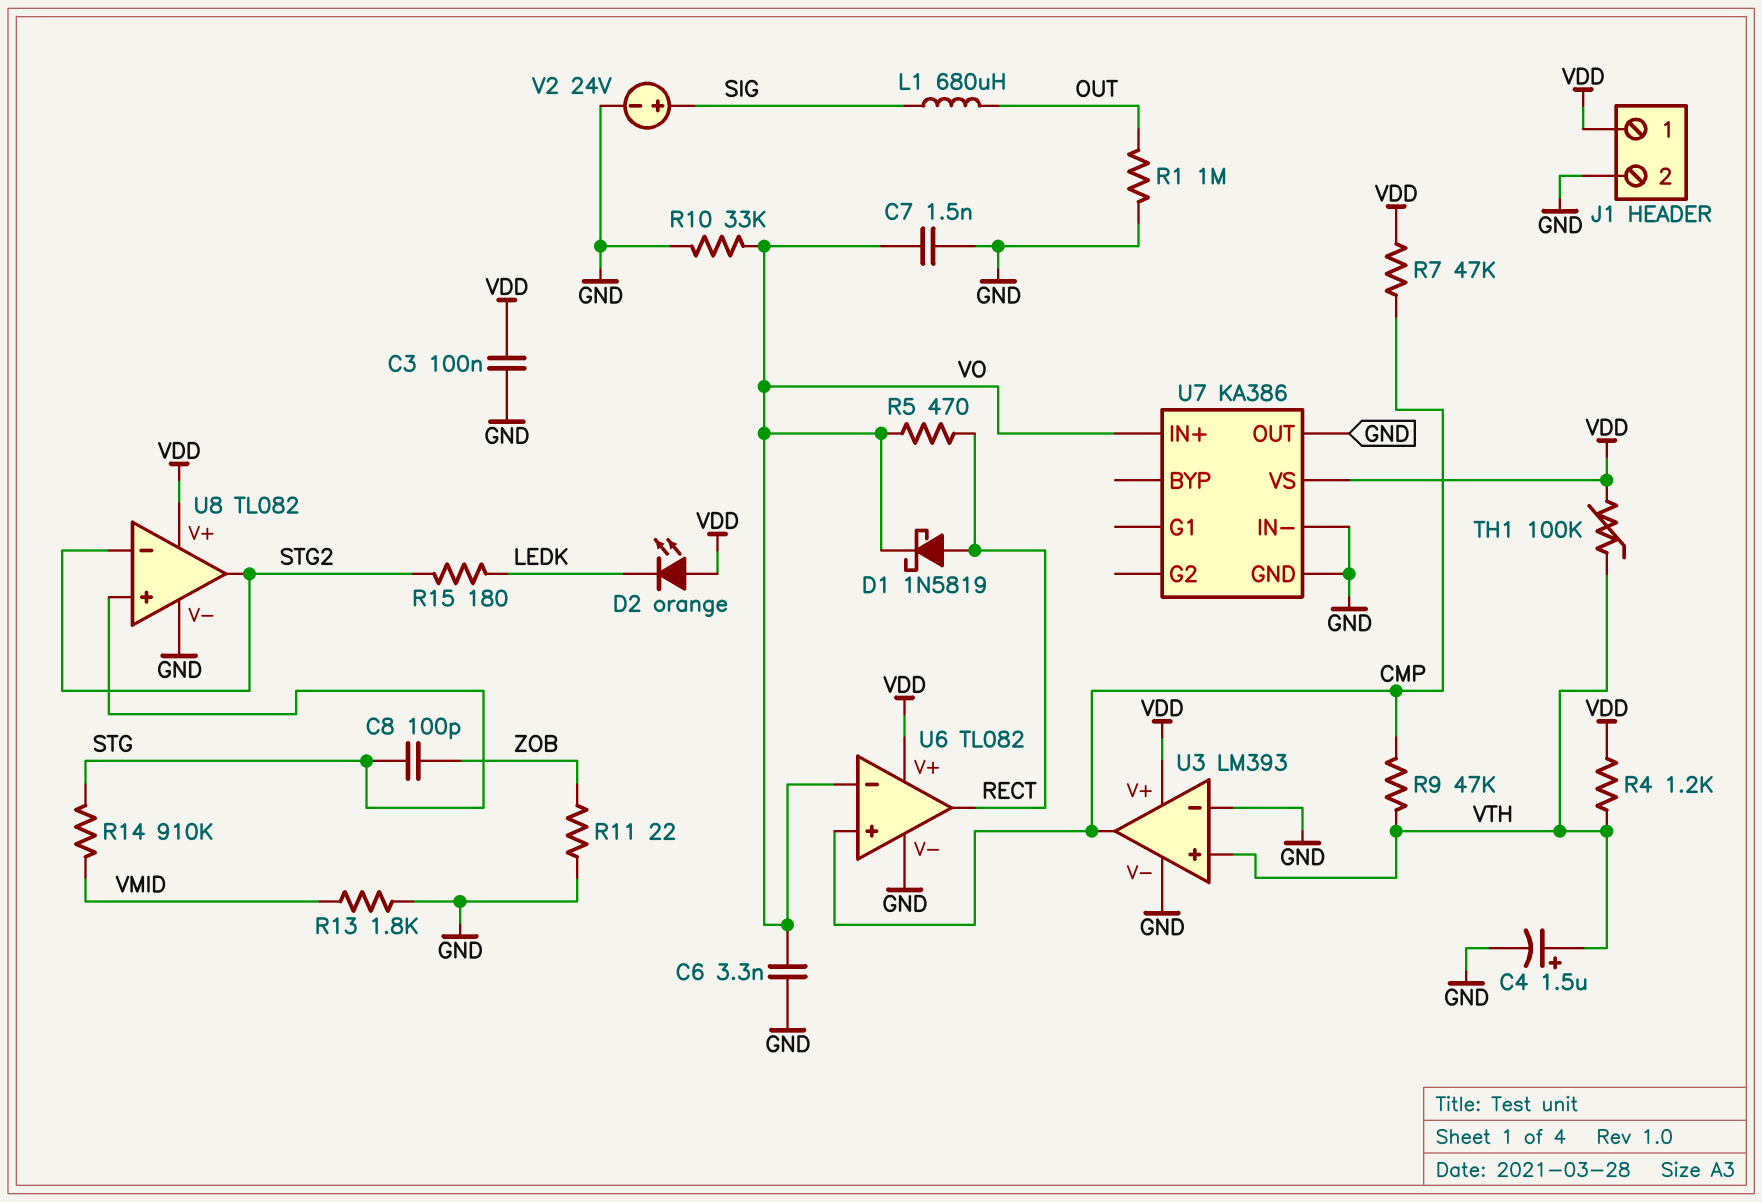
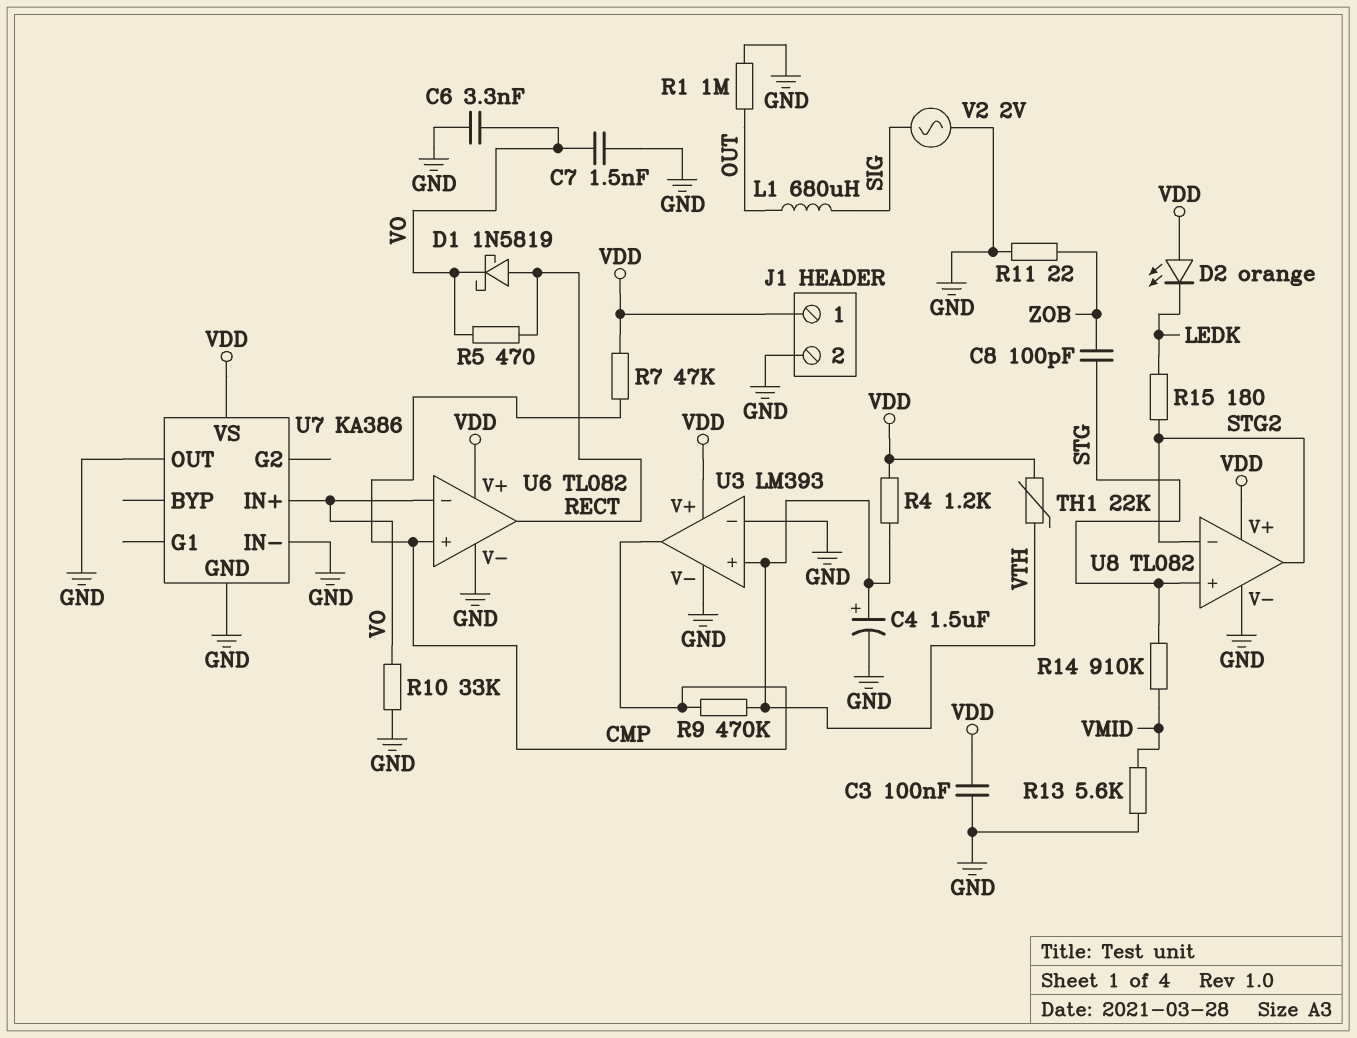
R9: 47k (CMP, VTH) -> 470k (CMP, VTH)
R13: 1.8k (GND, VMID) -> 5.6k (GND, VMID)
TH1: 100k (VDD, VTH) -> 22k (VDD, VTH)
V2: 24V (plus SIG, minus GND) -> AC 2V (GND, SIG)

